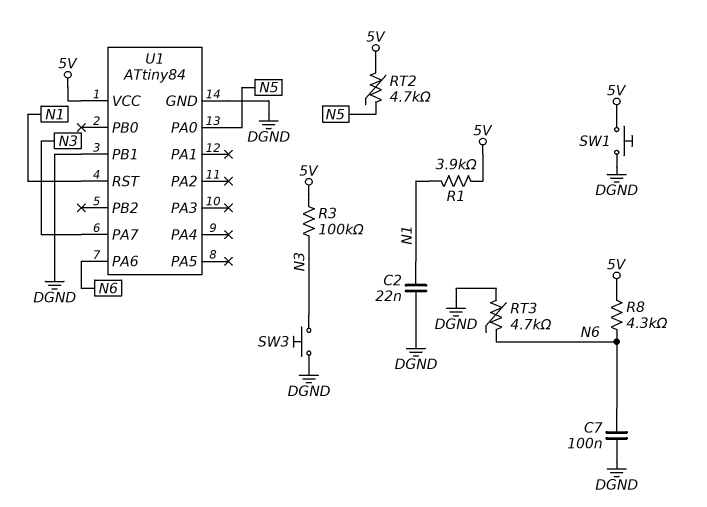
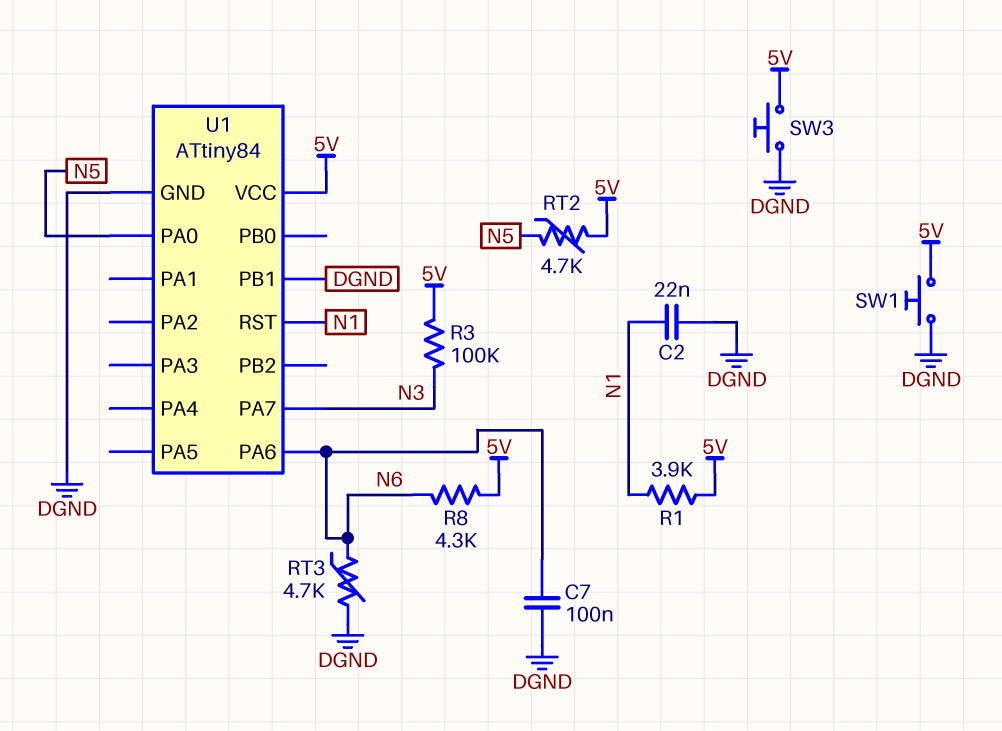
SW3: button (DGND, N3) -> button (5V, DGND)

